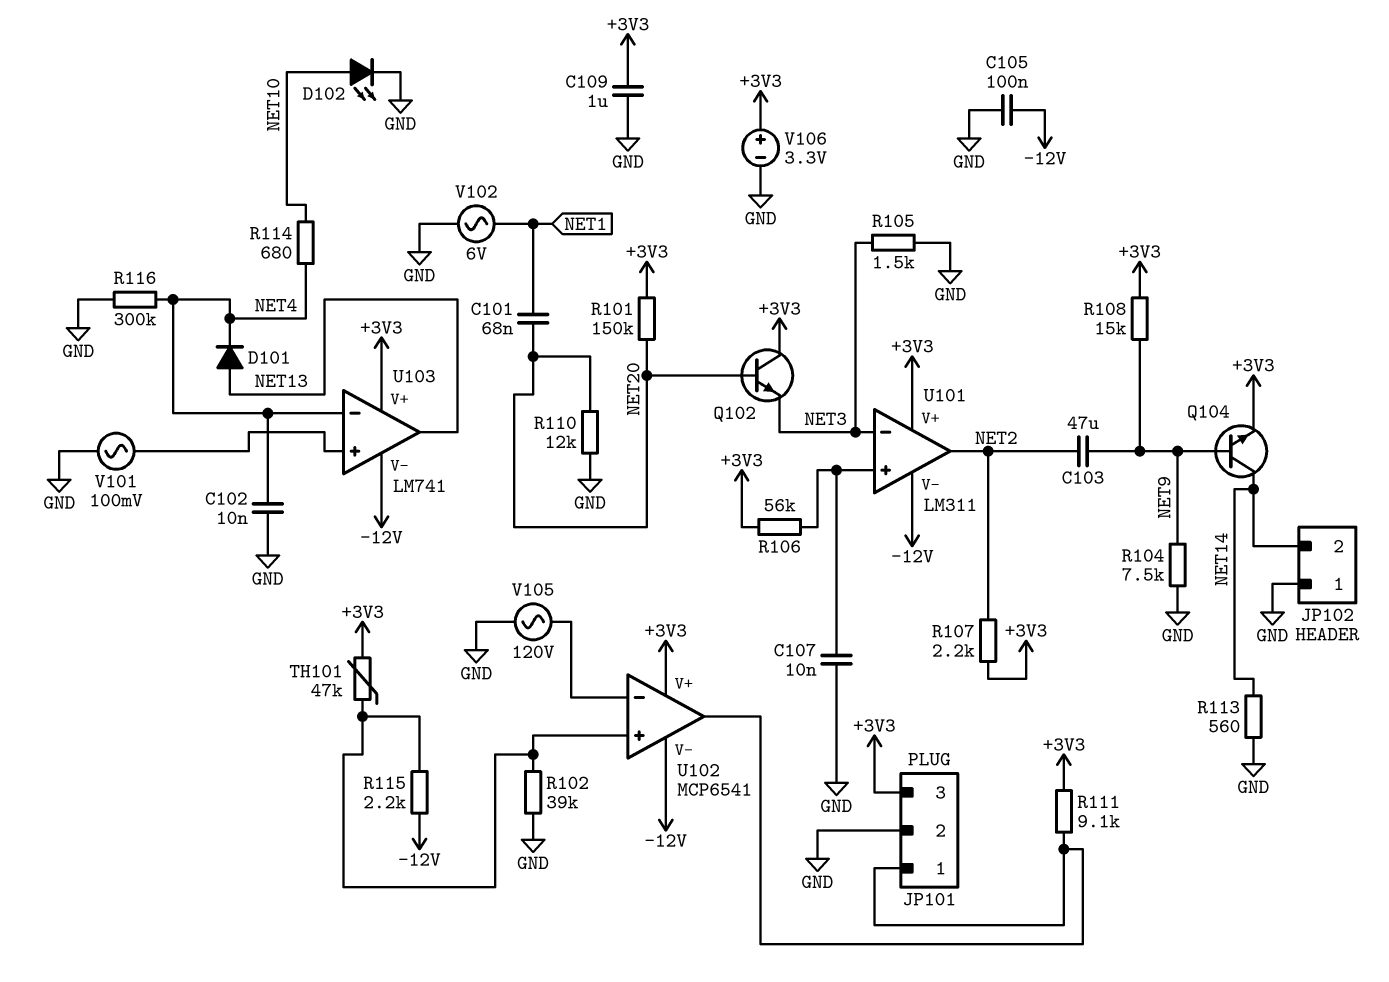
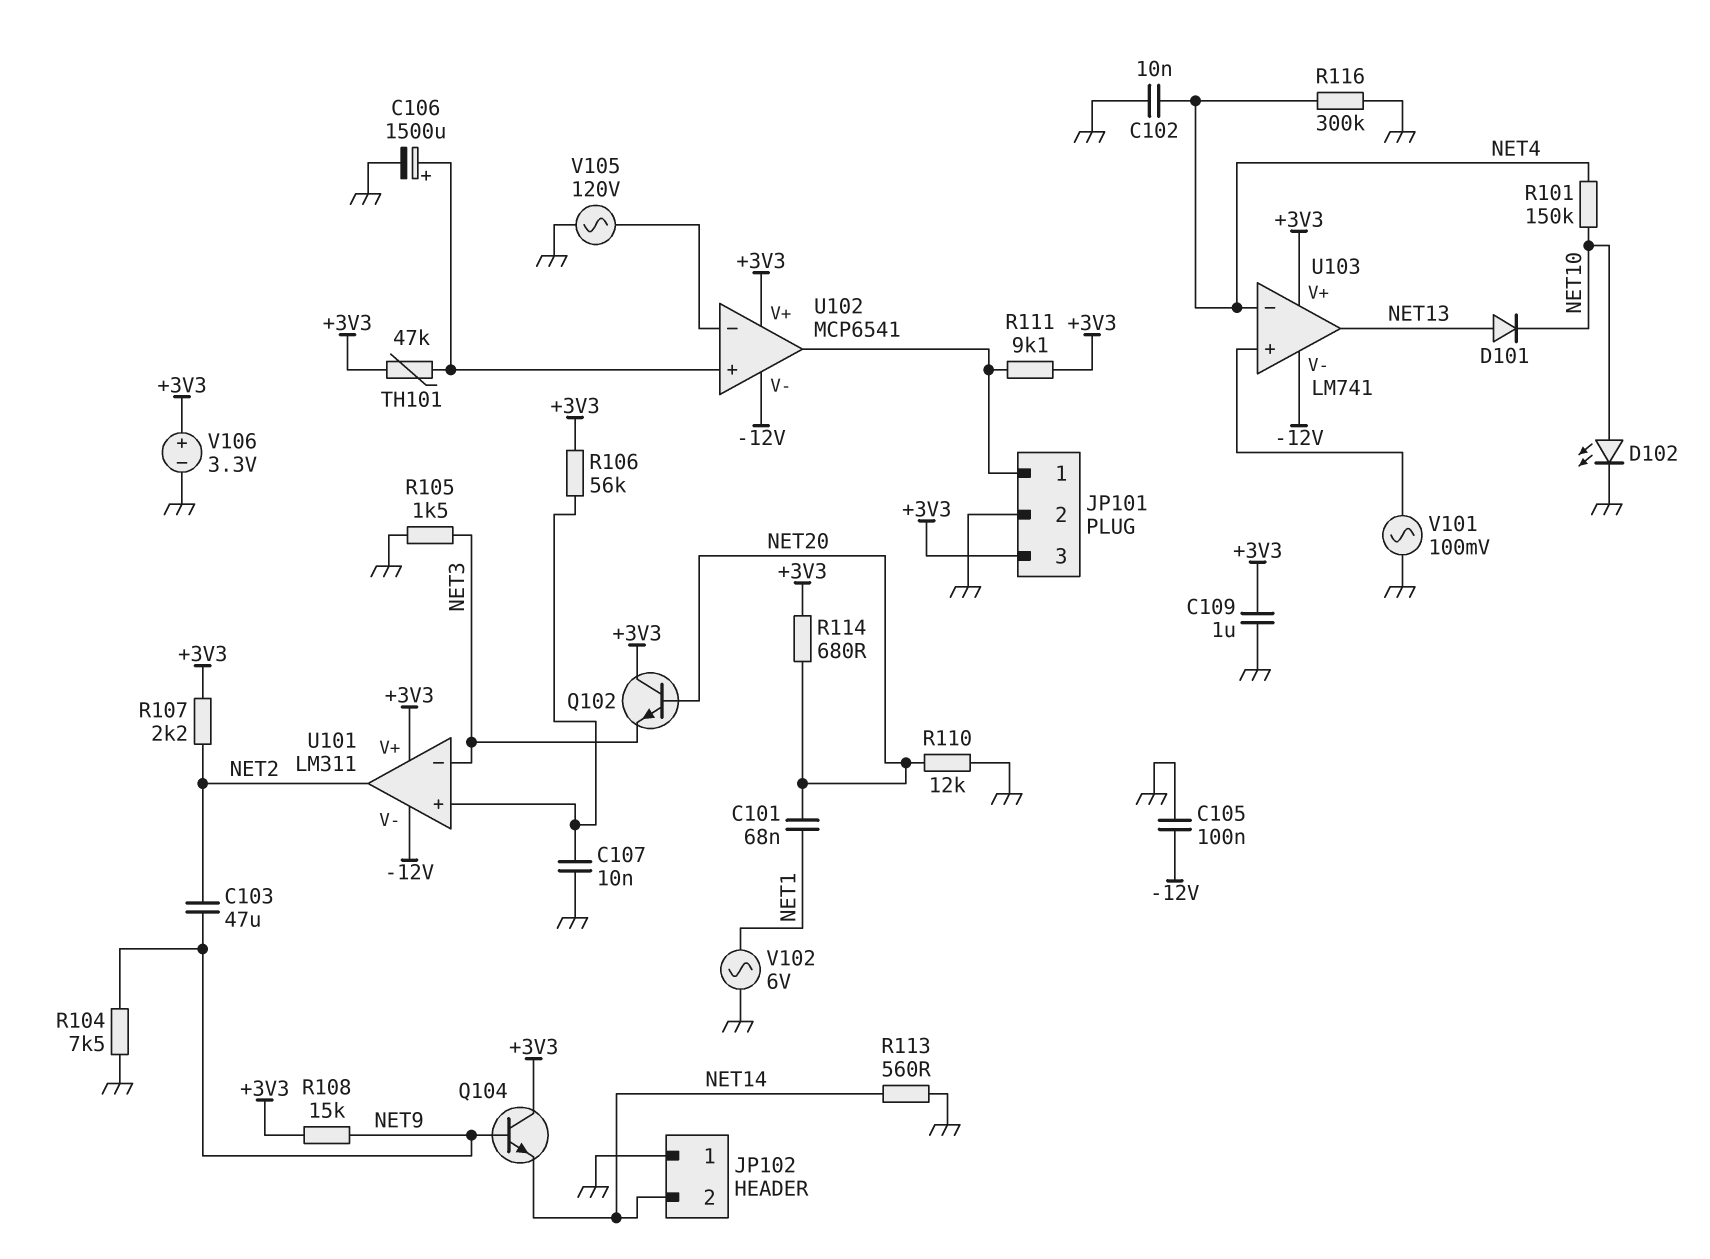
C106: none -> 1500uF (plus U102/in+, minus GND)
D101: diode (A NET13, K NET4) -> diode (A NET13, K NET10)
Q104: NPN (B NET9, C NET14, E +3V3) -> NPN (B NET9, C +3V3, E NET14)
R101: 150k (+3V3, NET20) -> 150k (NET4, NET10)
R102: 39k (GND, U102/in+) -> none
R114: 680 (NET4, NET10) -> 680 (+3V3, NET20)
R115: 2.2k (-12V, U102/in+) -> none

